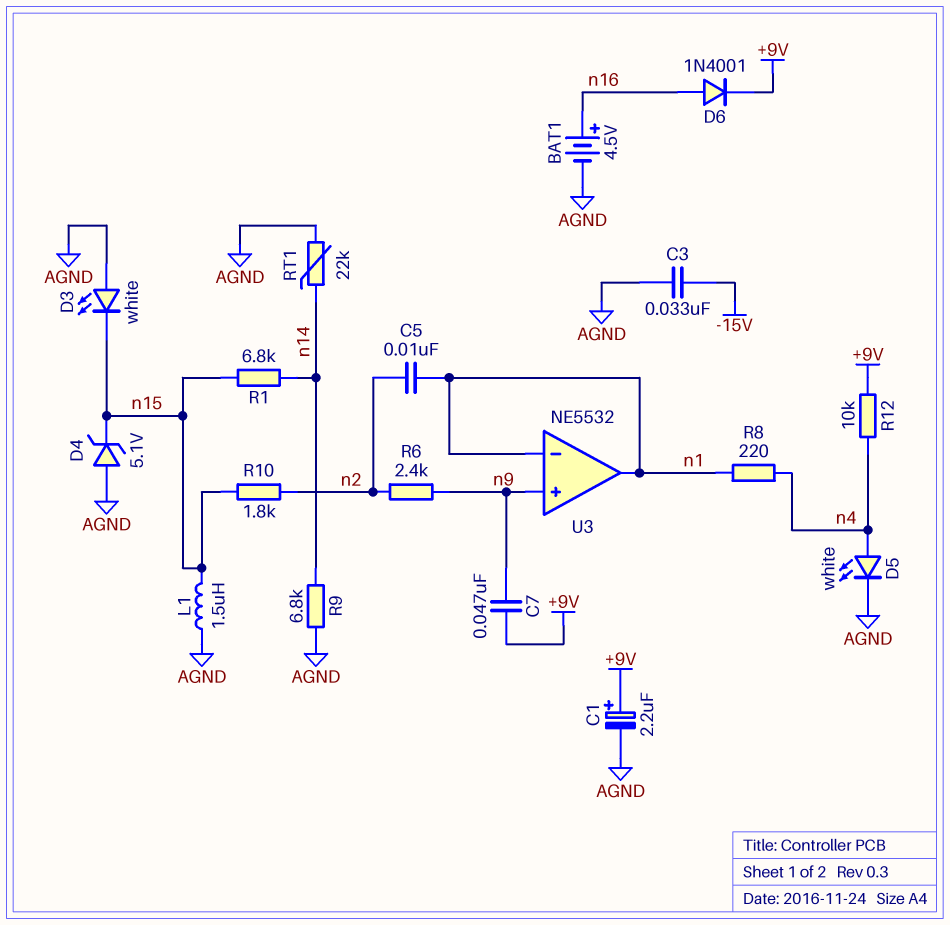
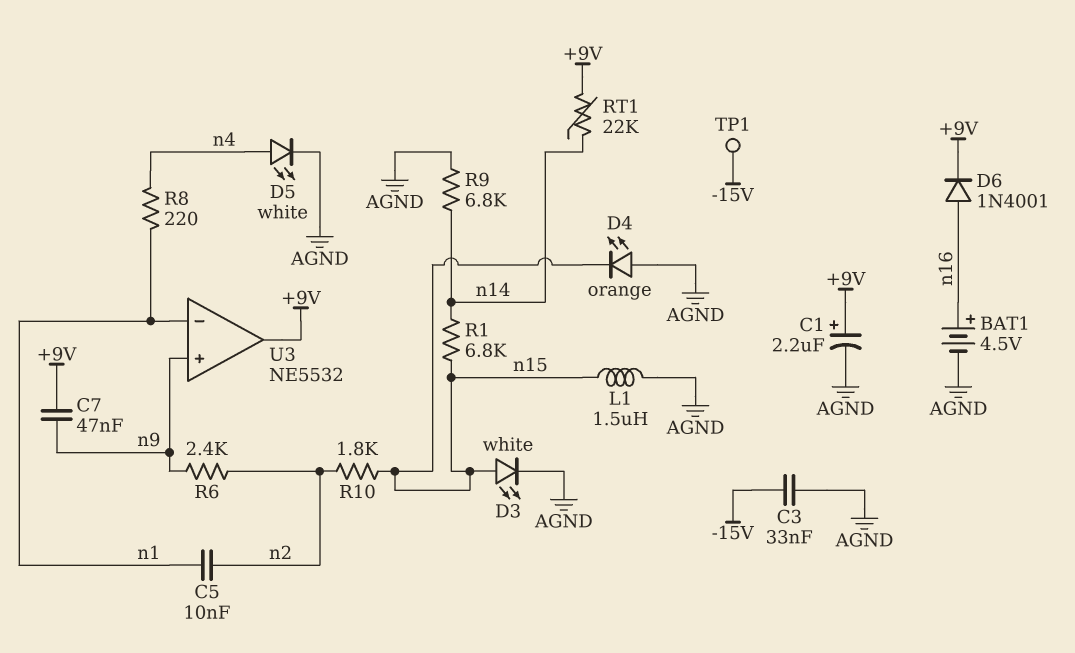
D3: LED white (A AGND, K n15) -> LED white (A n15, K AGND)
D4: zener 5.1V (A AGND, K n15) -> LED orange (A AGND, K n15)
R12: 10k (+9V, n4) -> none
RT1: 22k (AGND, n14) -> 22k (+9V, n14)
TP1: none -> test point (-15V)
U3 pin out: n1 -> +9V

